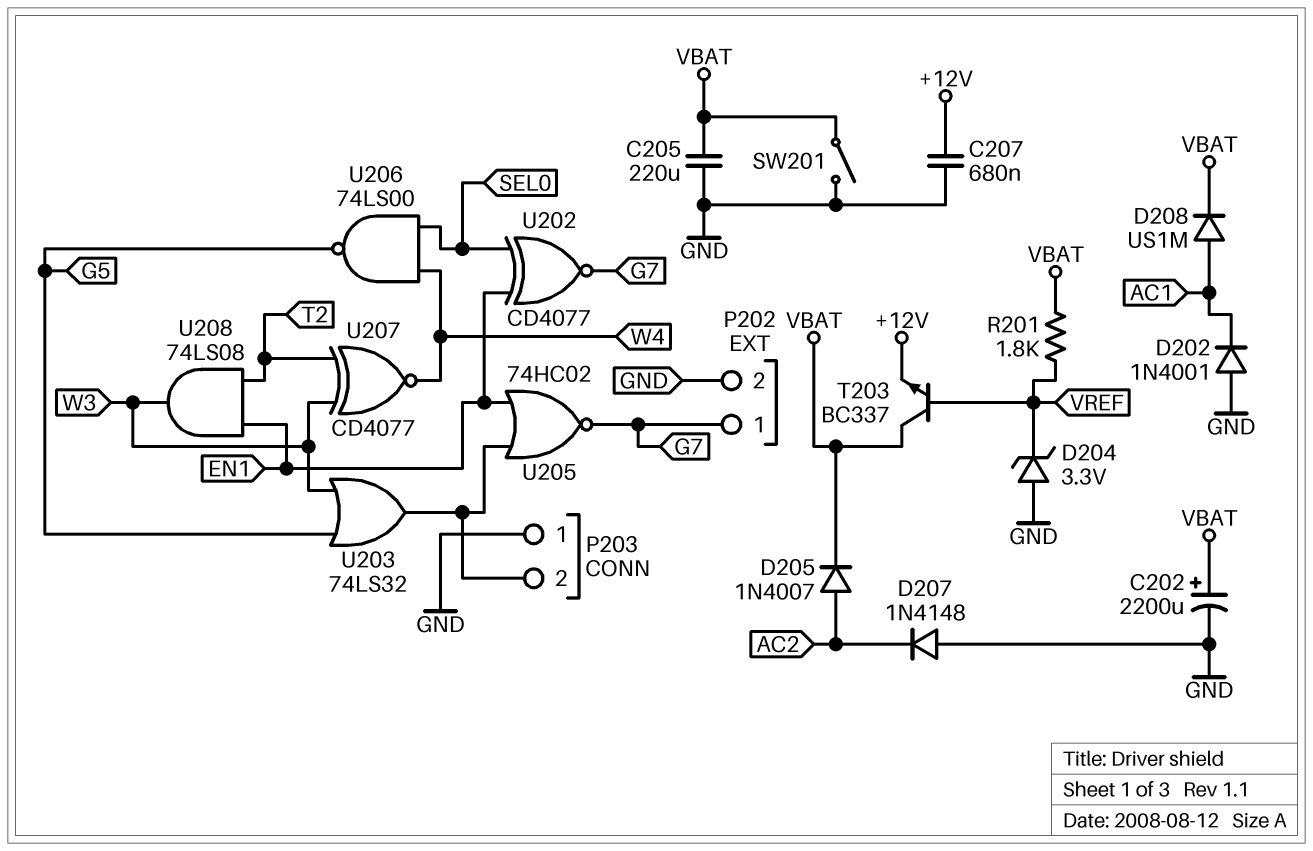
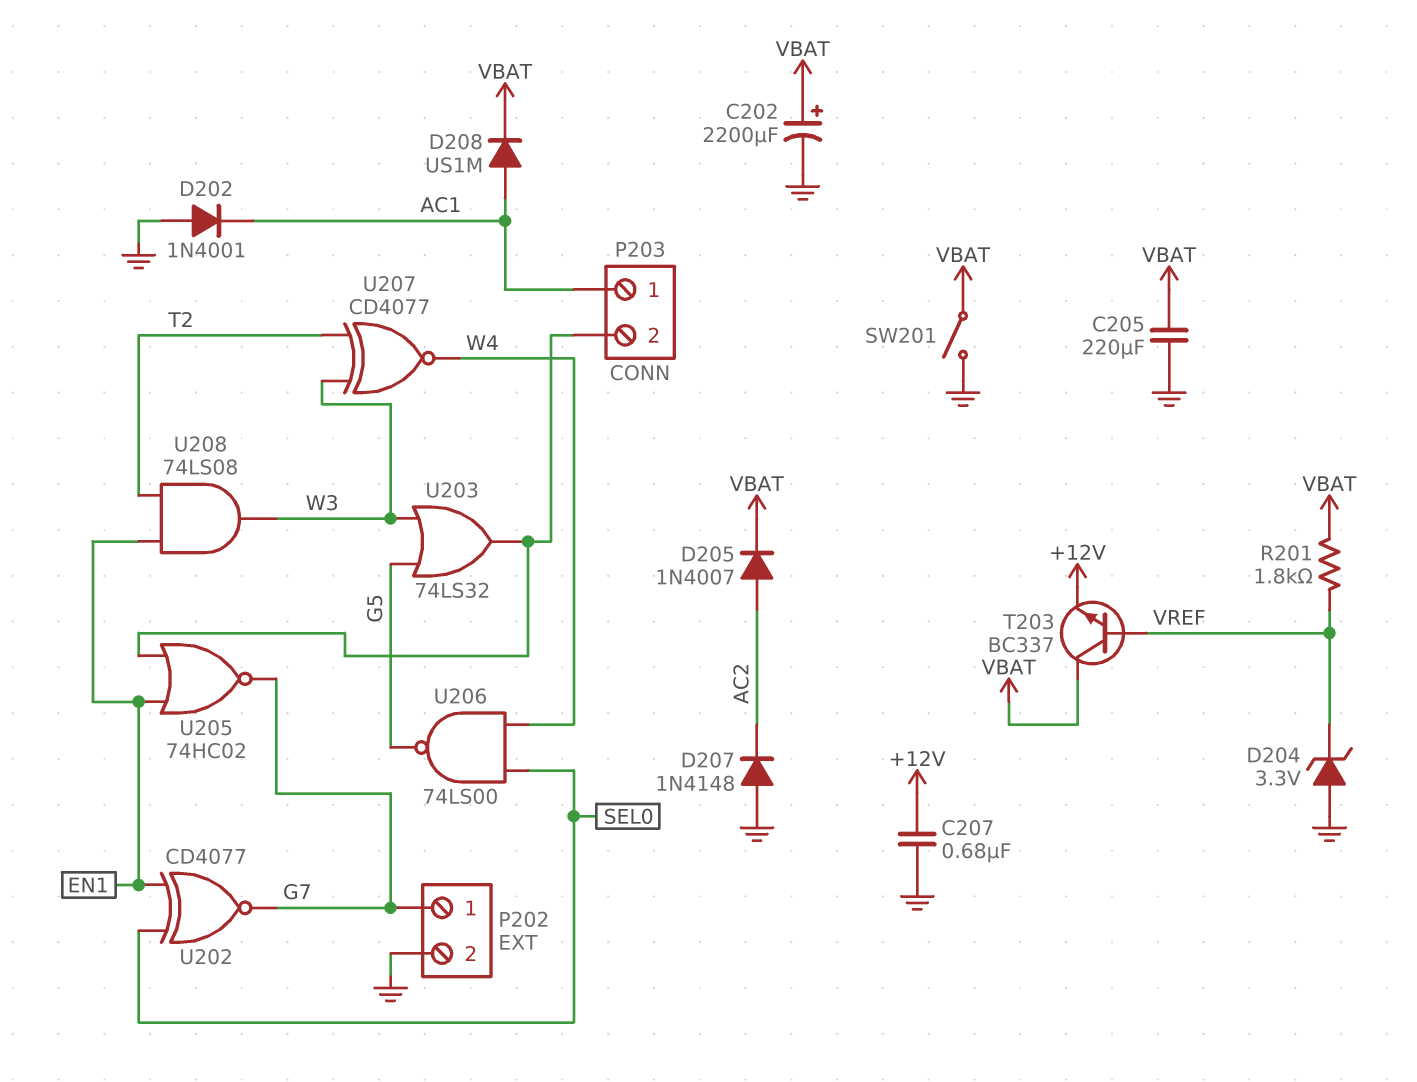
P203 pin 1: GND -> AC1

